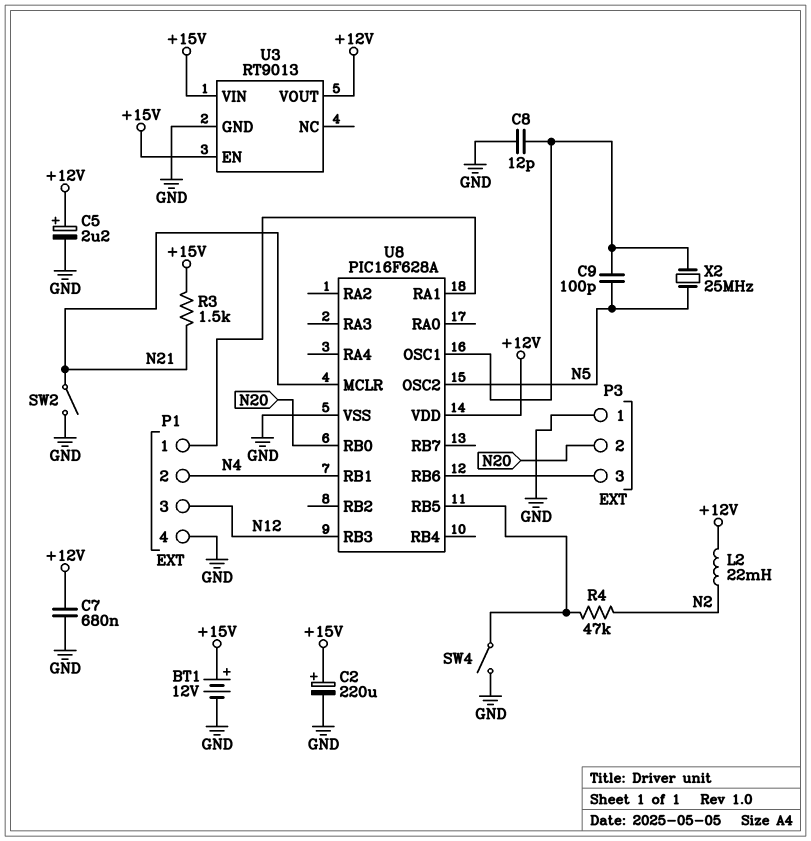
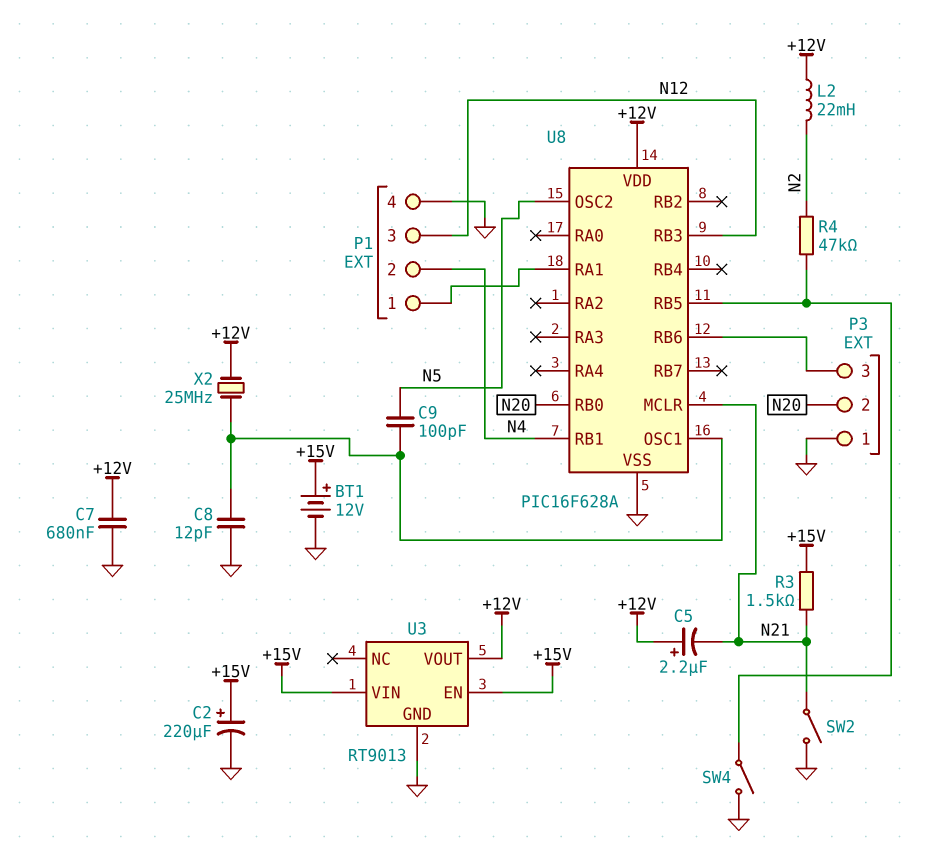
C5: 2.2uF (plus +12V, minus GND) -> 2.2uF (plus +12V, minus N21)
X2: 25MHz (N5, U8/OSC1) -> 25MHz (+12V, U8/OSC1)

